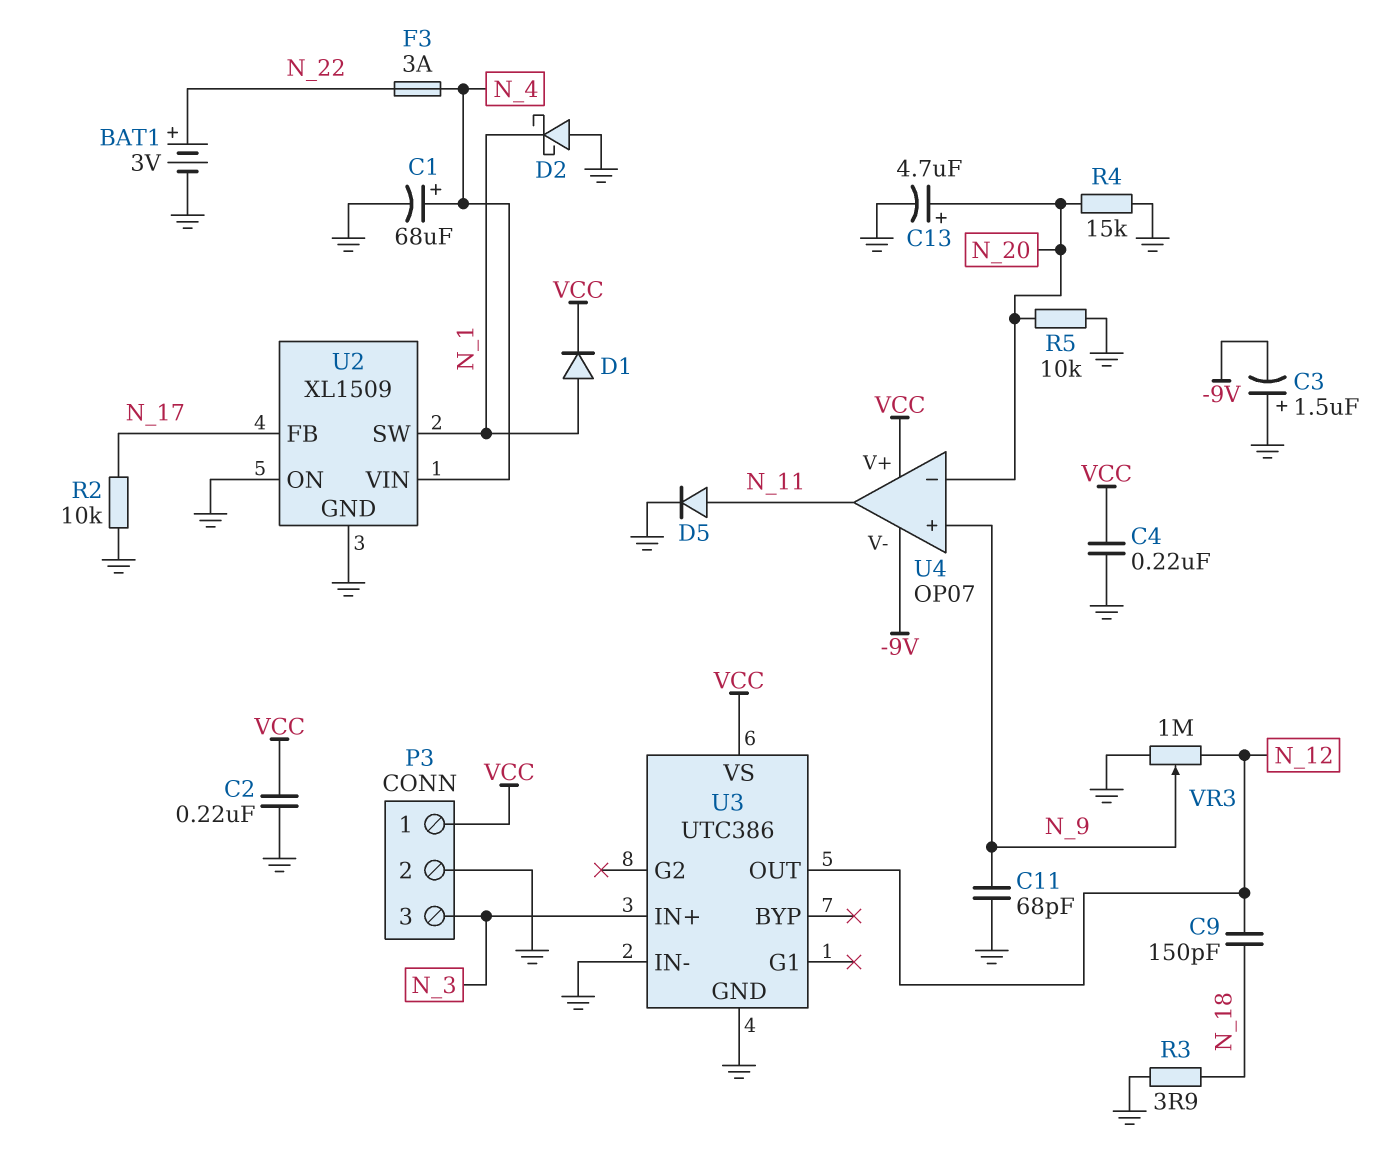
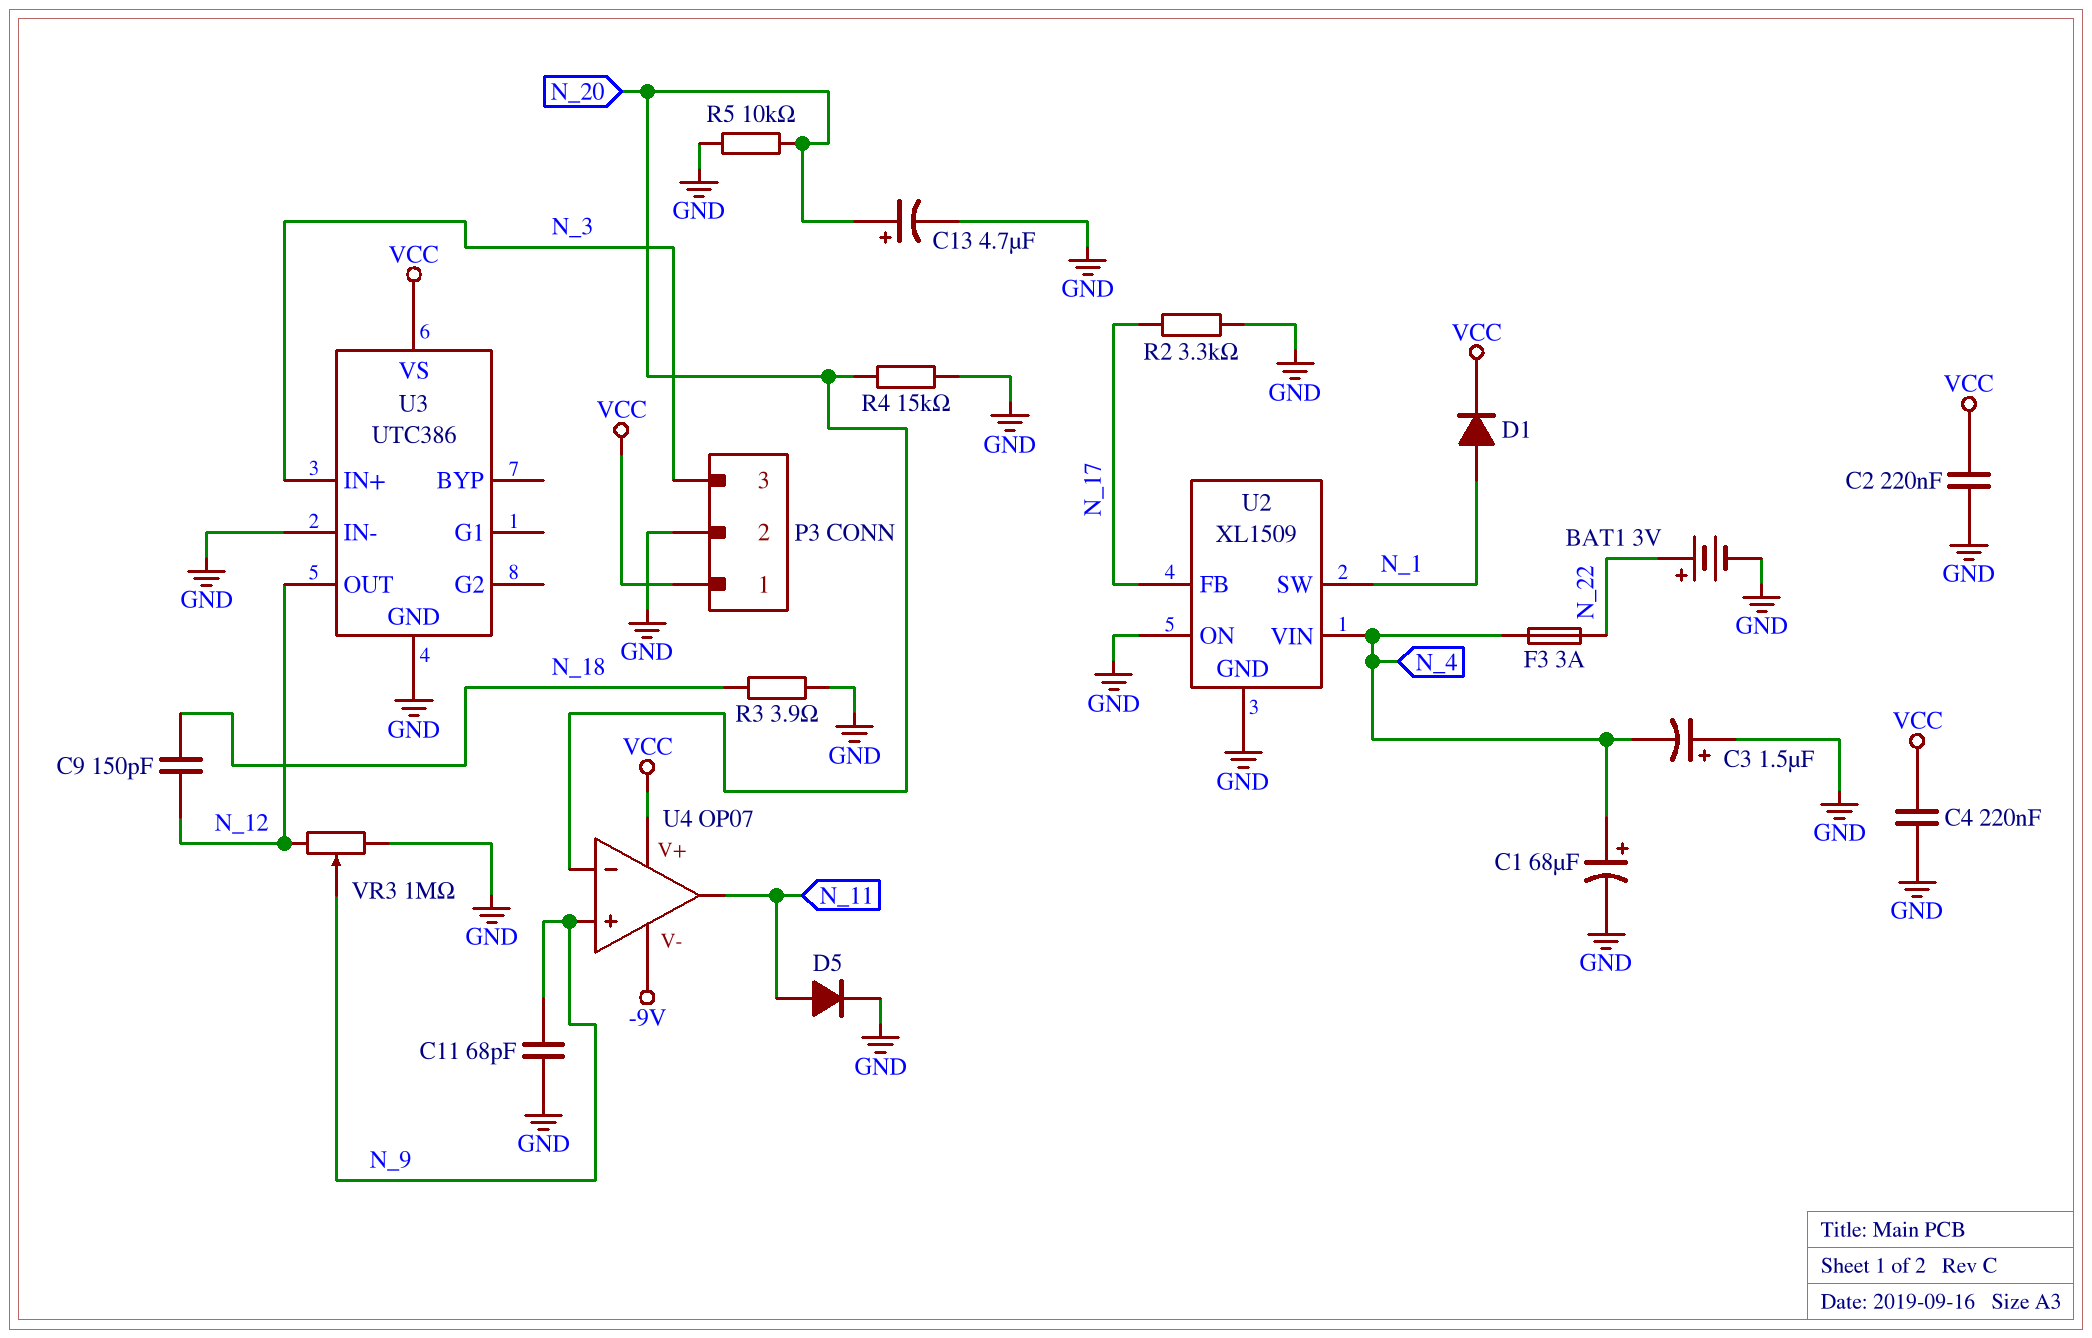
C3: 1.5uF (plus GND, minus -9V) -> 1.5uF (plus GND, minus N_4)
D2: schottky (A GND, K N_1) -> none
R2: 10k (GND, N_17) -> 3.3k (GND, N_17)

